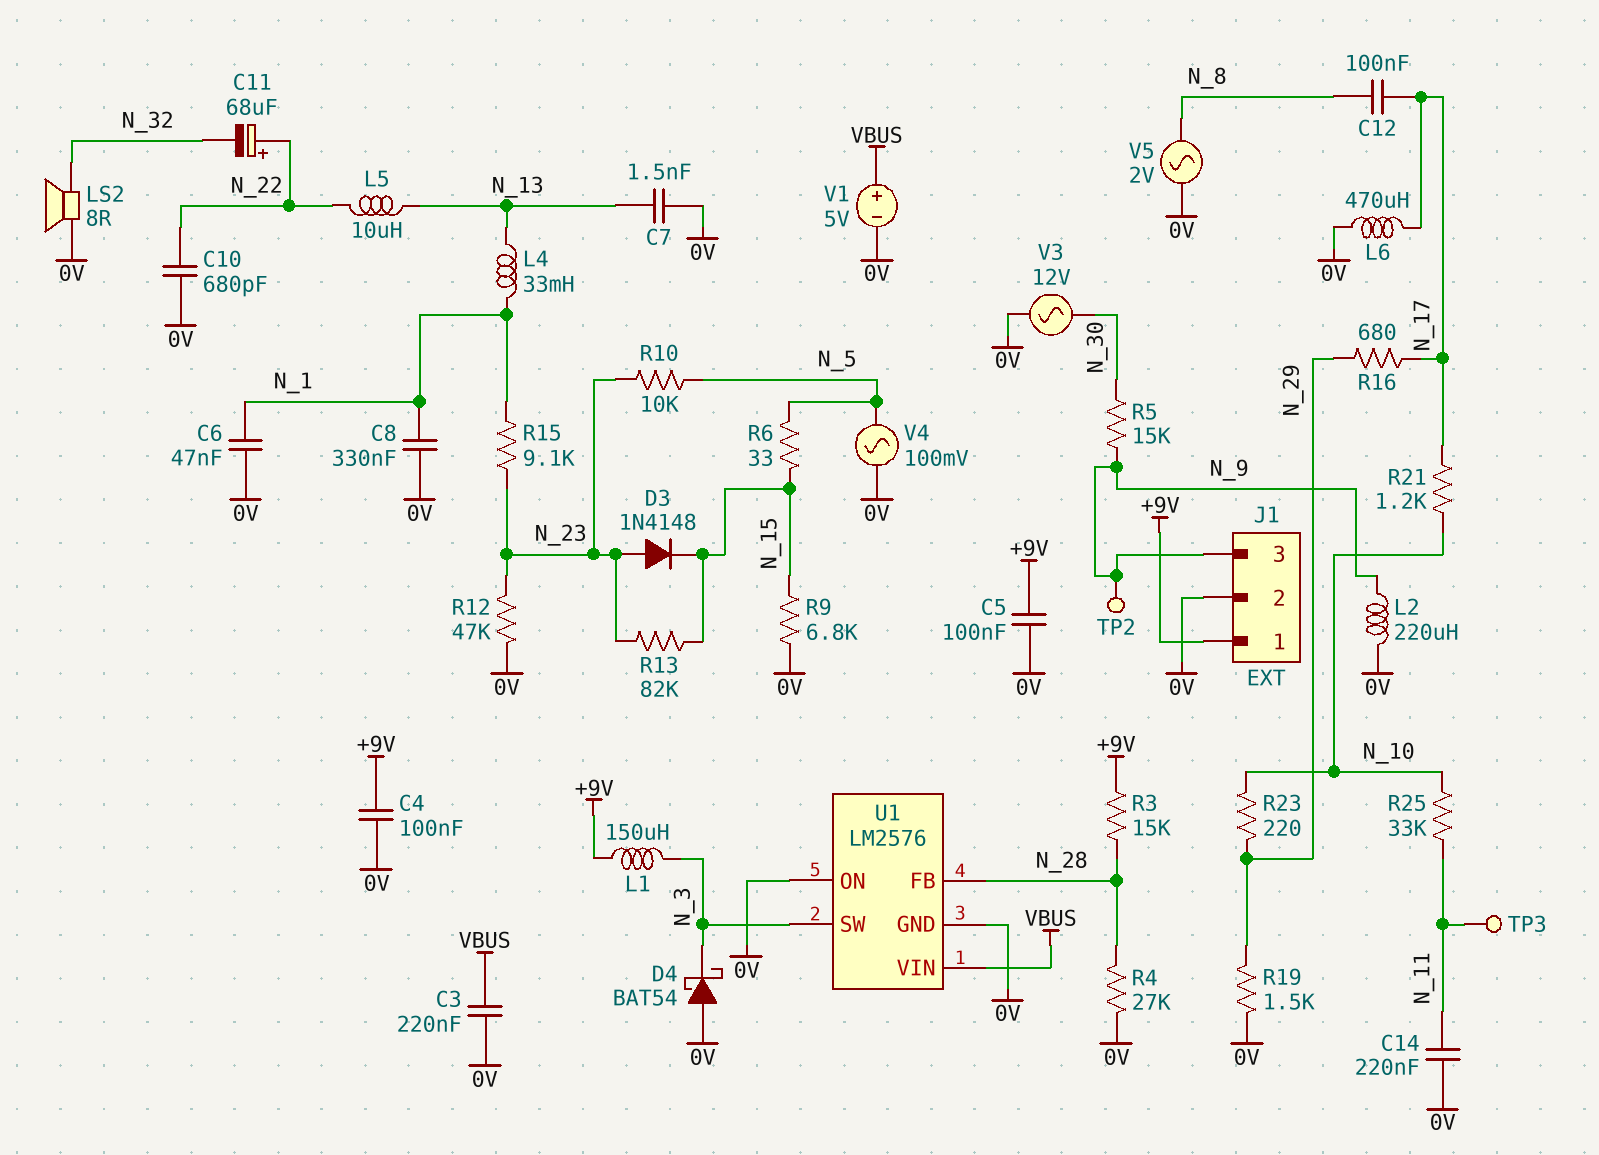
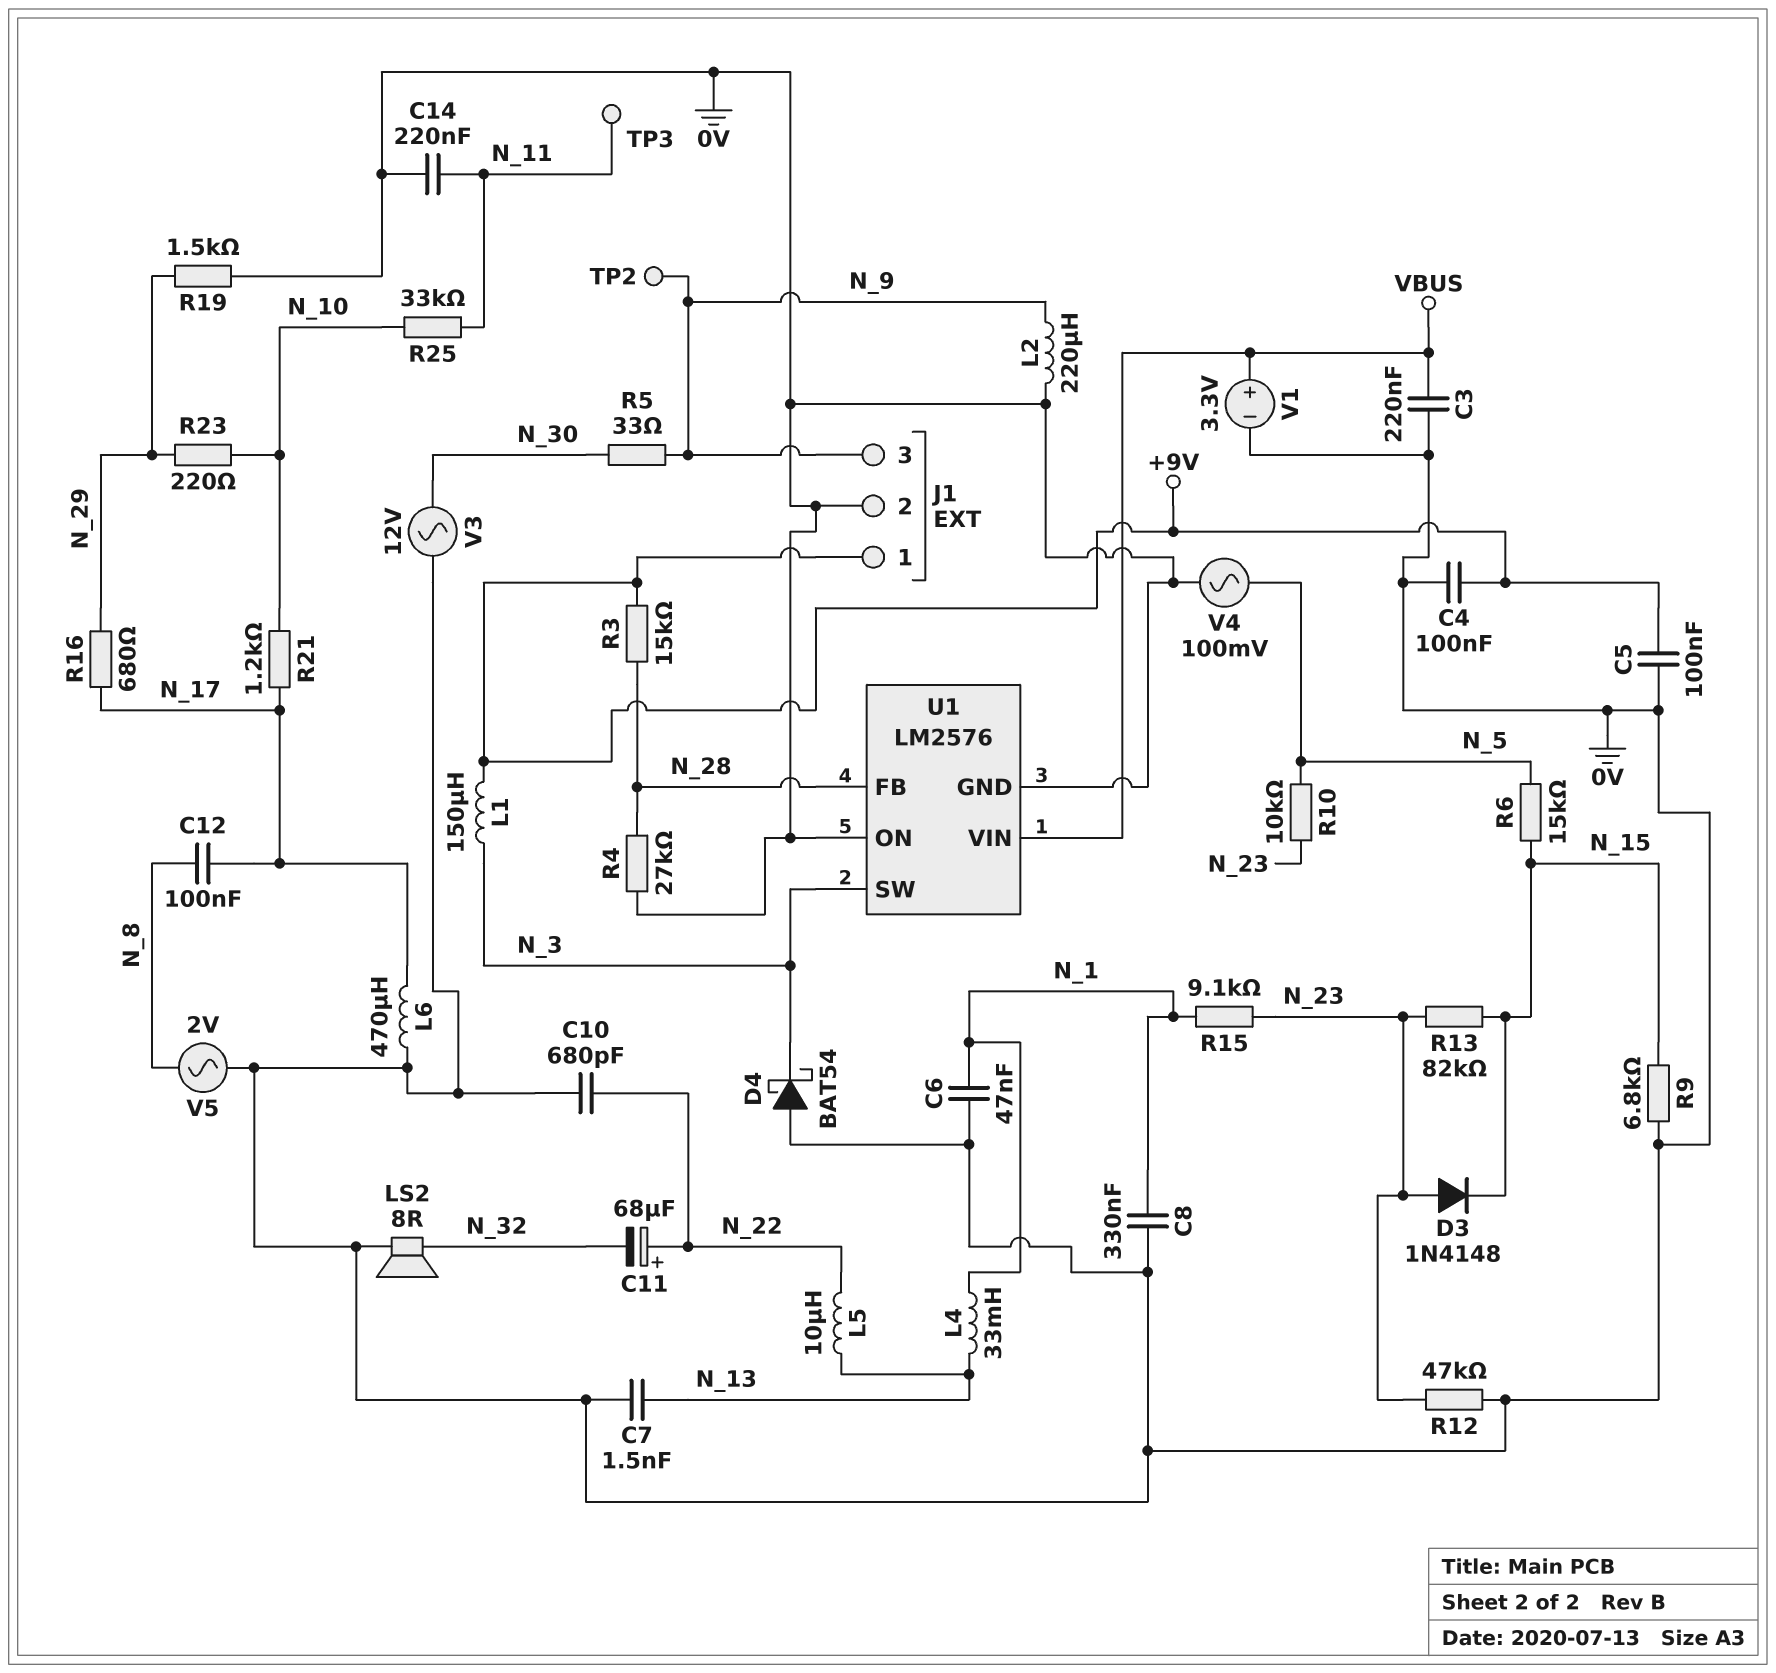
R5: 15k (N_9, N_30) -> 33 (N_9, N_30)
R6: 33 (N_5, N_15) -> 15k (N_5, N_15)
V1: 5V (plus VBUS, minus 0V) -> 3.3V (plus VBUS, minus 0V)

